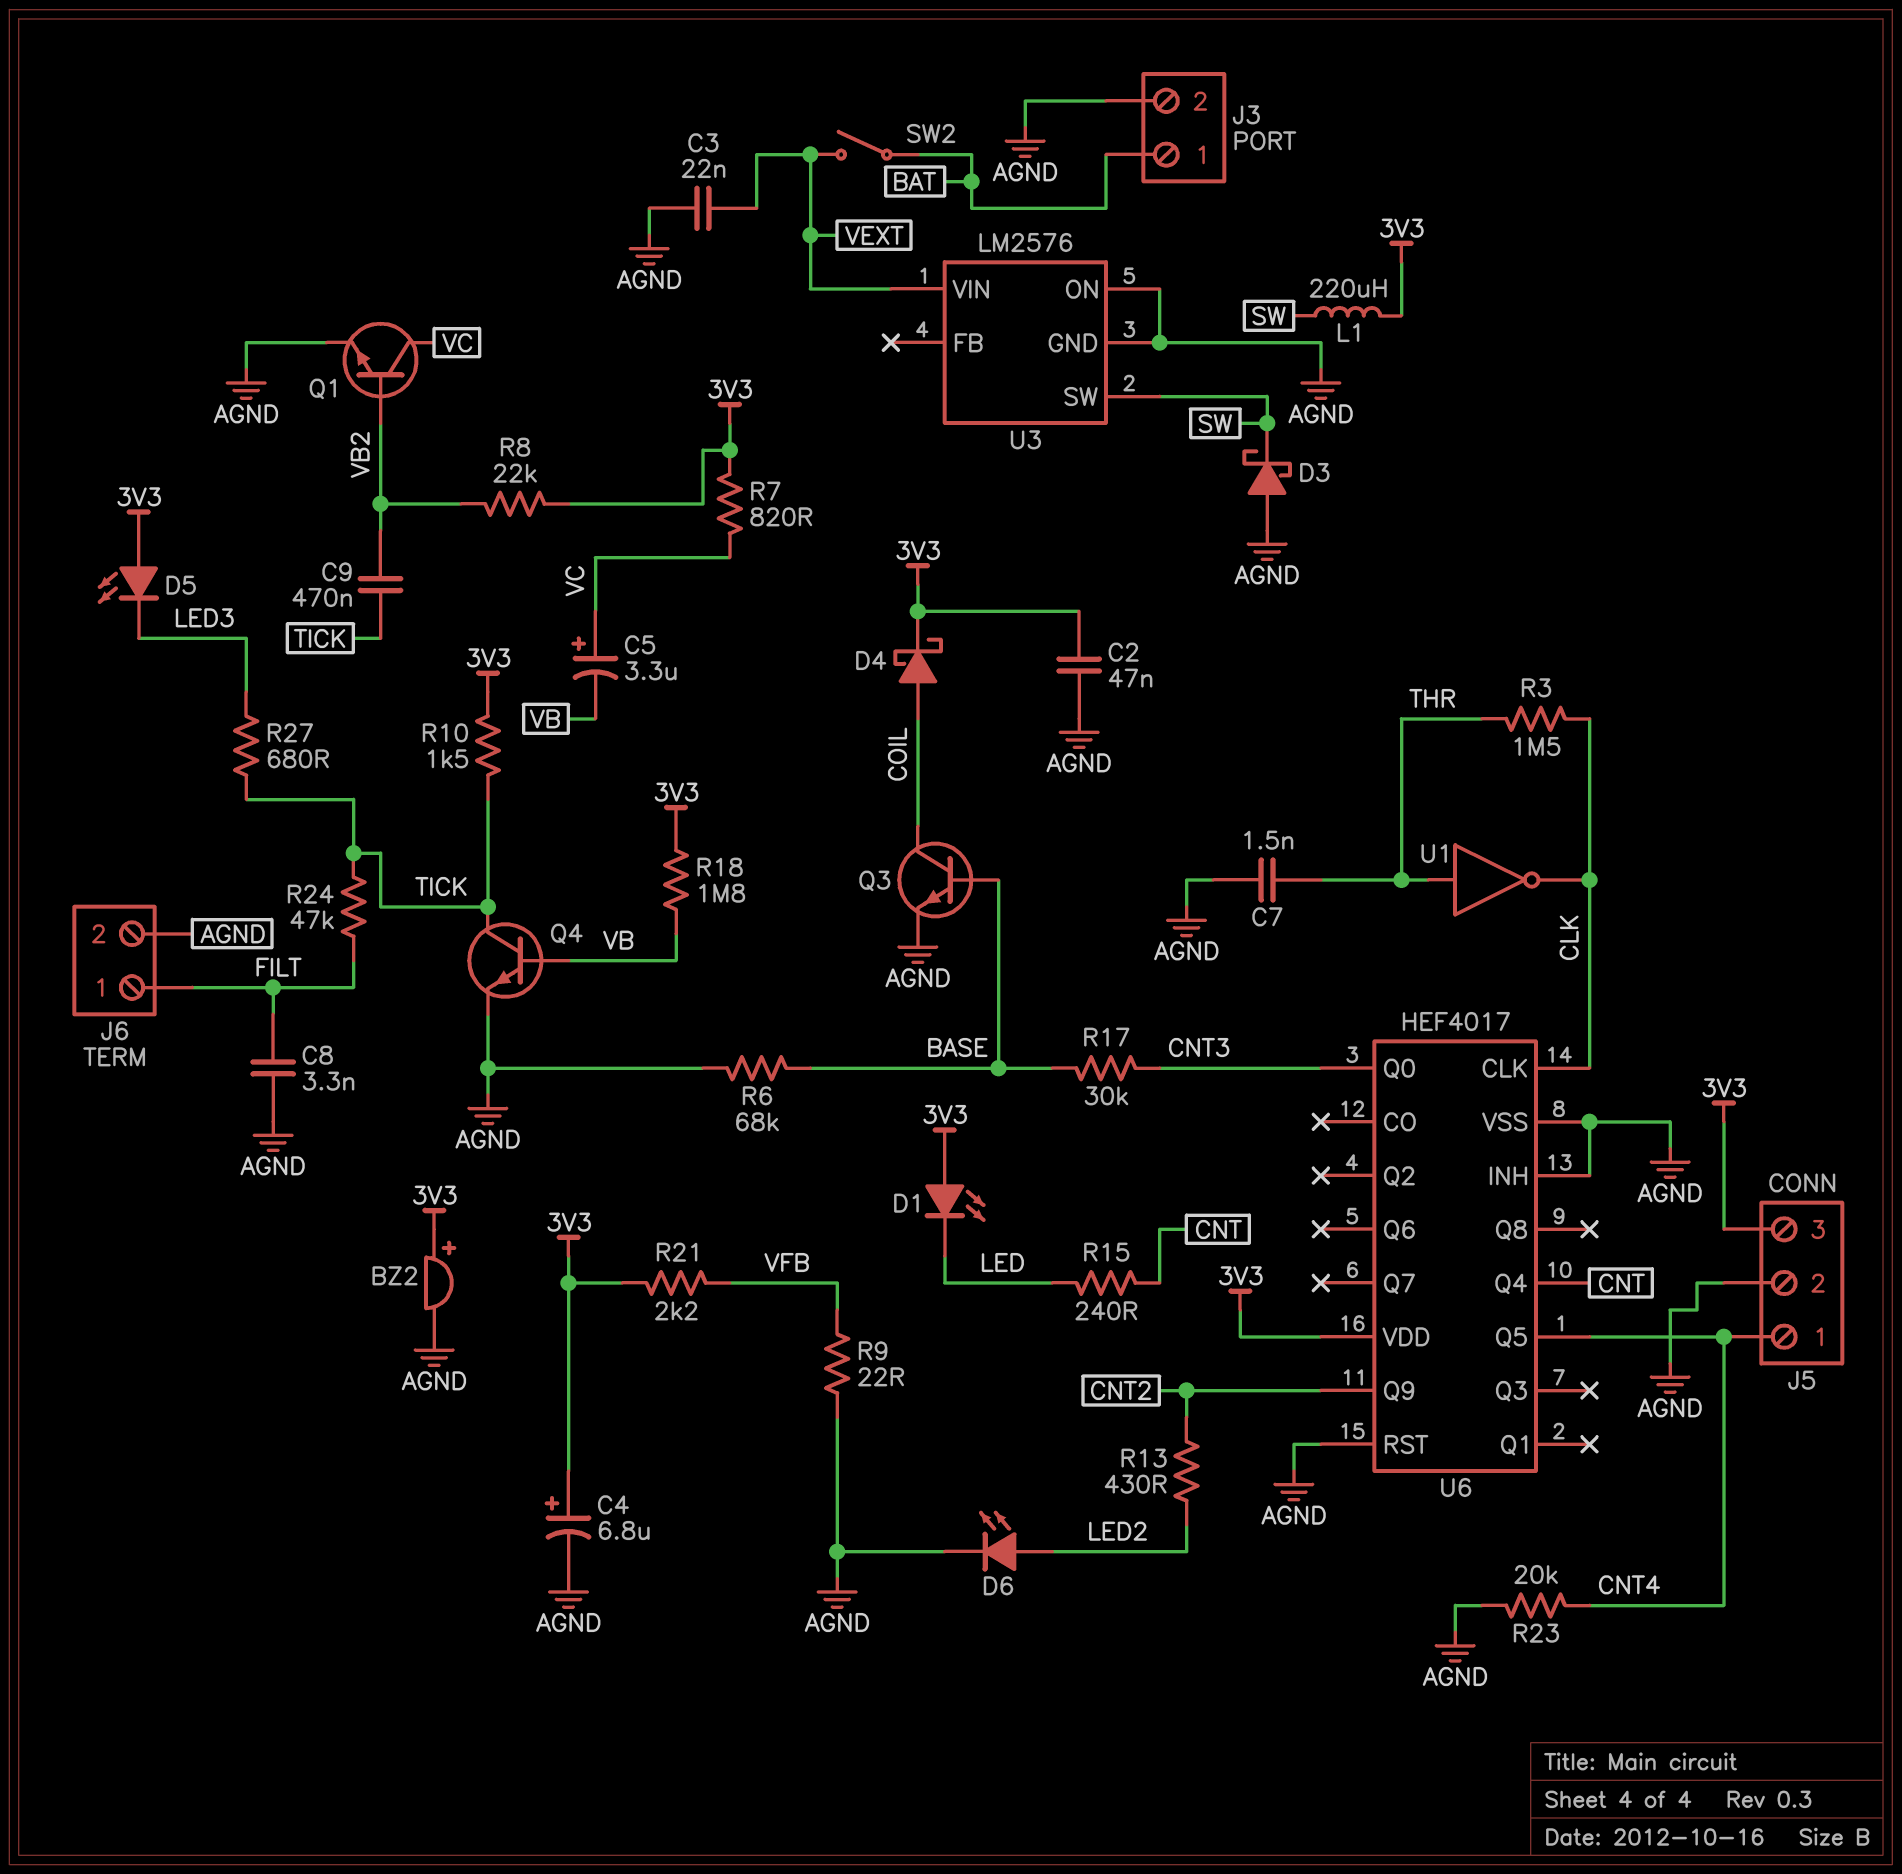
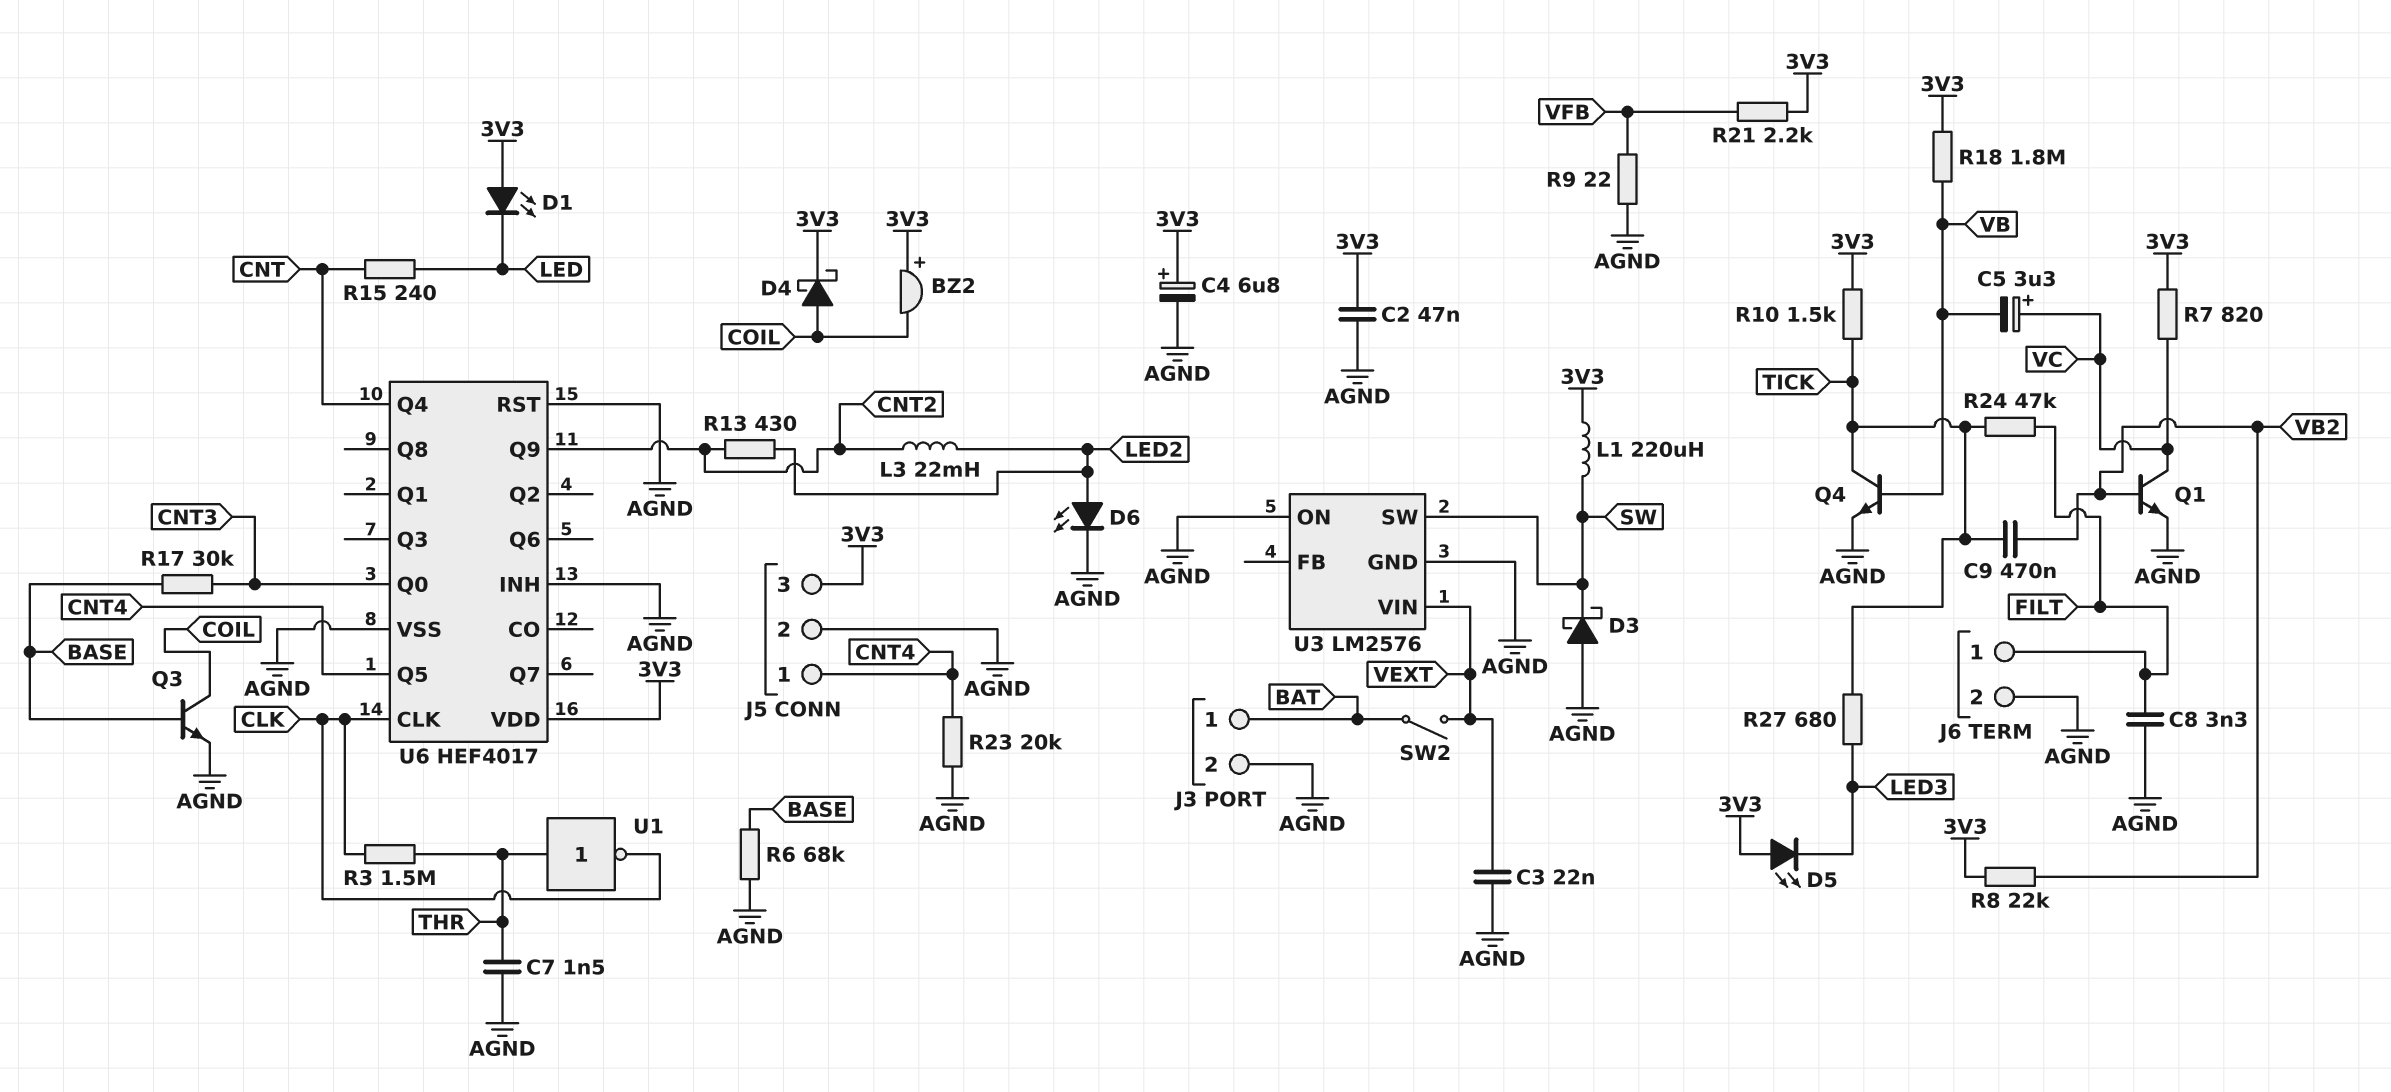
BZ2: buzzer (plus 3V3, minus AGND) -> buzzer (plus 3V3, minus COIL)
L3: none -> 22mH (CNT2, LED2)

